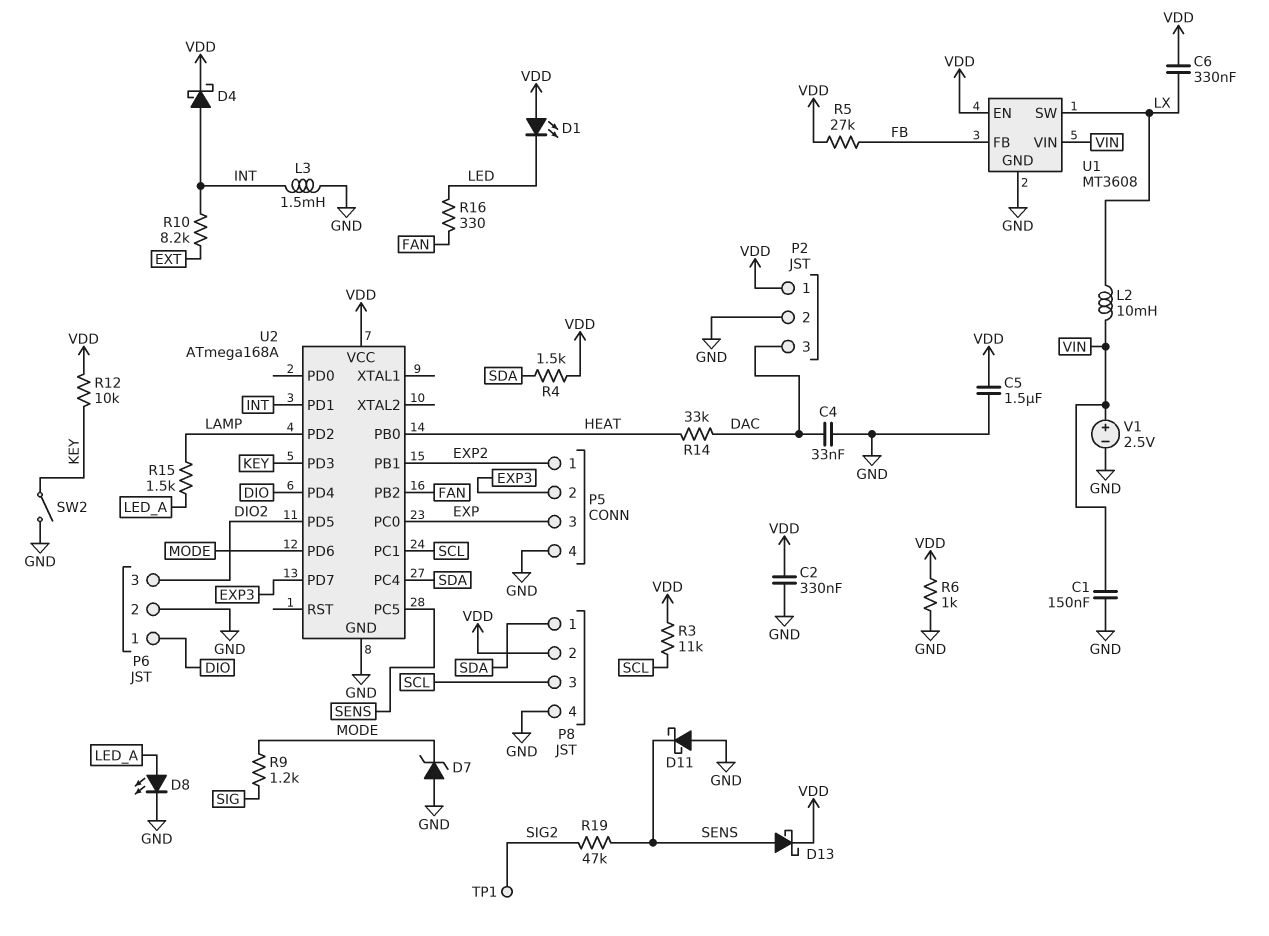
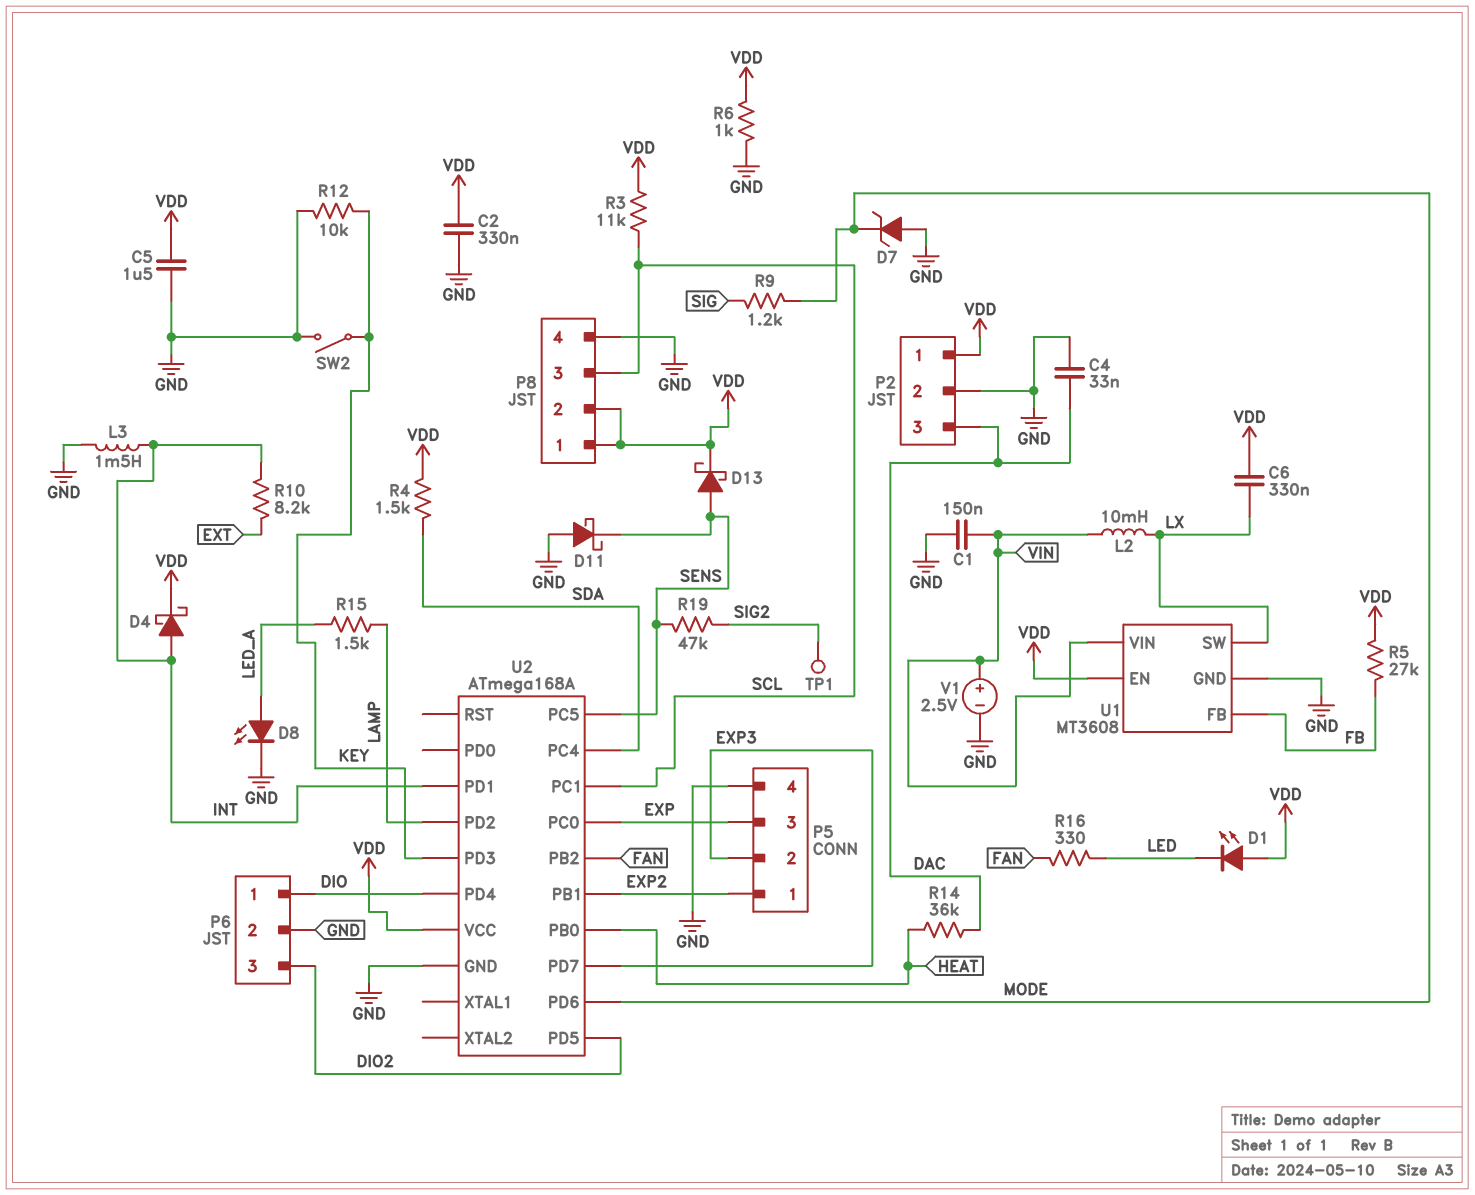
P8 pin 1: SDA -> VDD
R12: 10k (KEY, VDD) -> 10k (GND, KEY)
R14: 33k (DAC, HEAT) -> 36k (DAC, HEAT)

